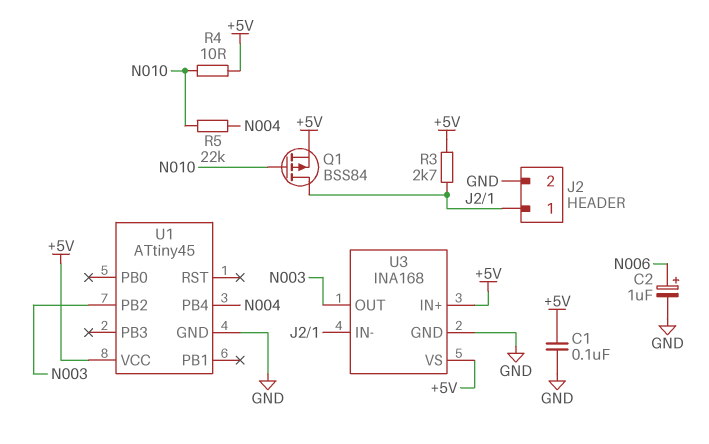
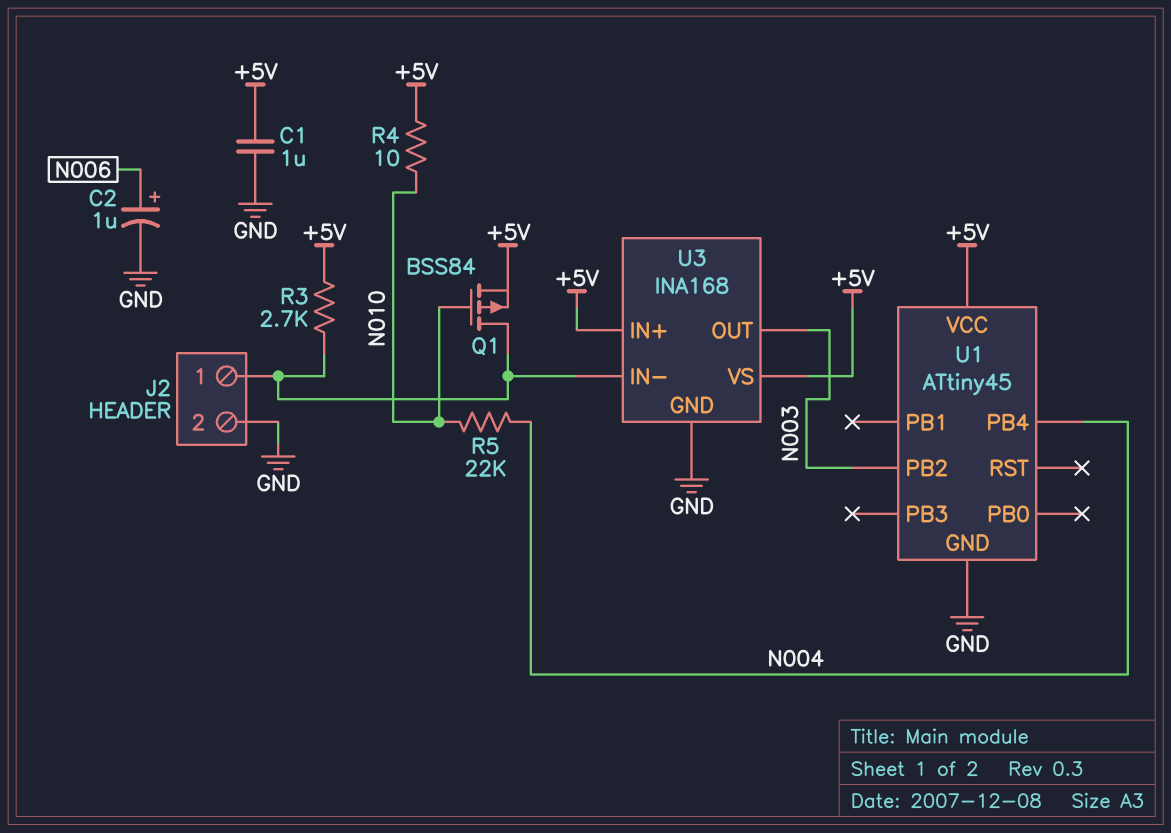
C1: 100nF (+5V, GND) -> 1uF (+5V, GND)

